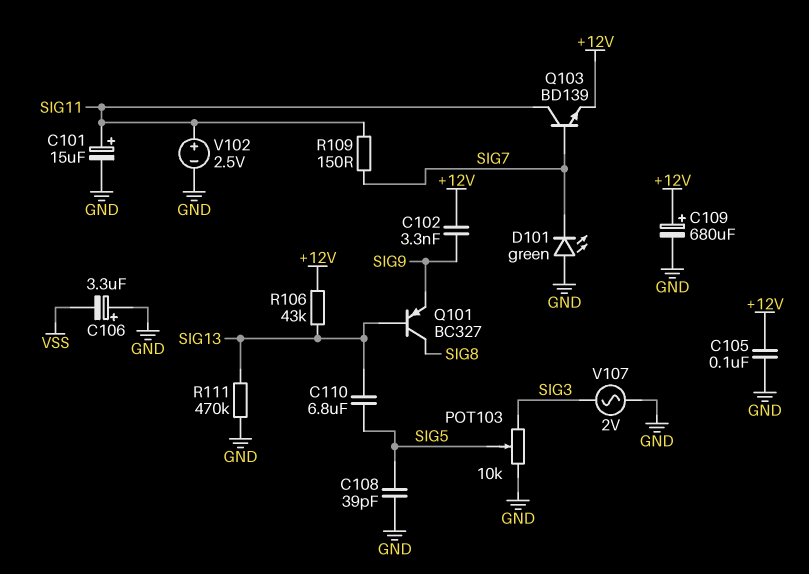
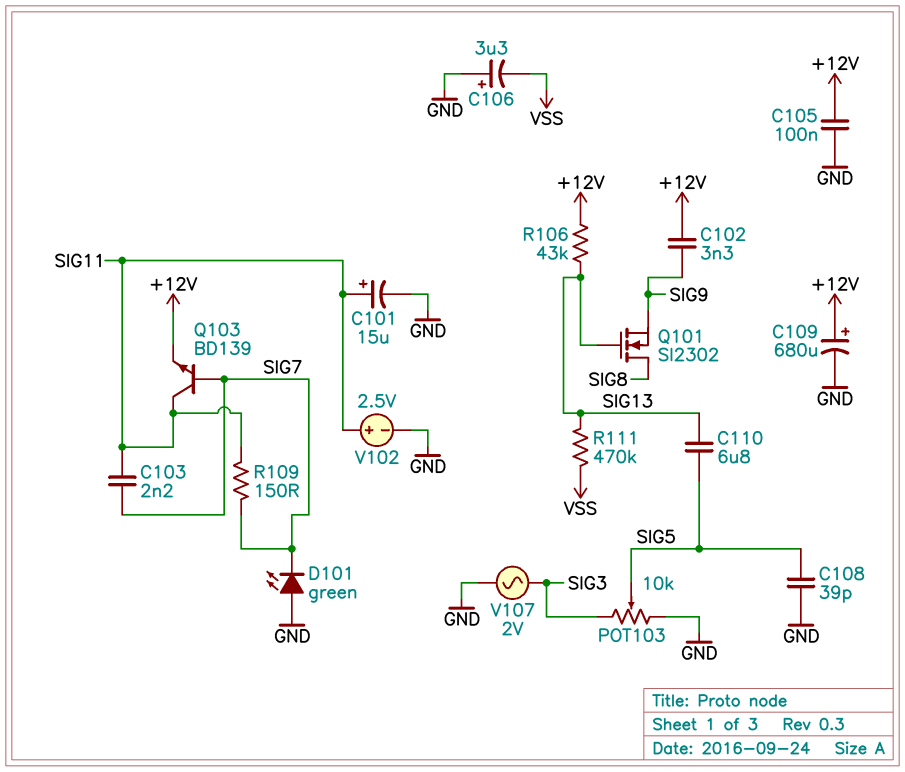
C103: none -> 2.2nF (SIG7, SIG11)
Q101: PNP BC327 (B SIG13, C SIG8, E SIG9) -> NMOS SI2302 (G SIG13, D SIG8, S SIG9)
R111: 470k (GND, SIG13) -> 470k (SIG13, VSS)

